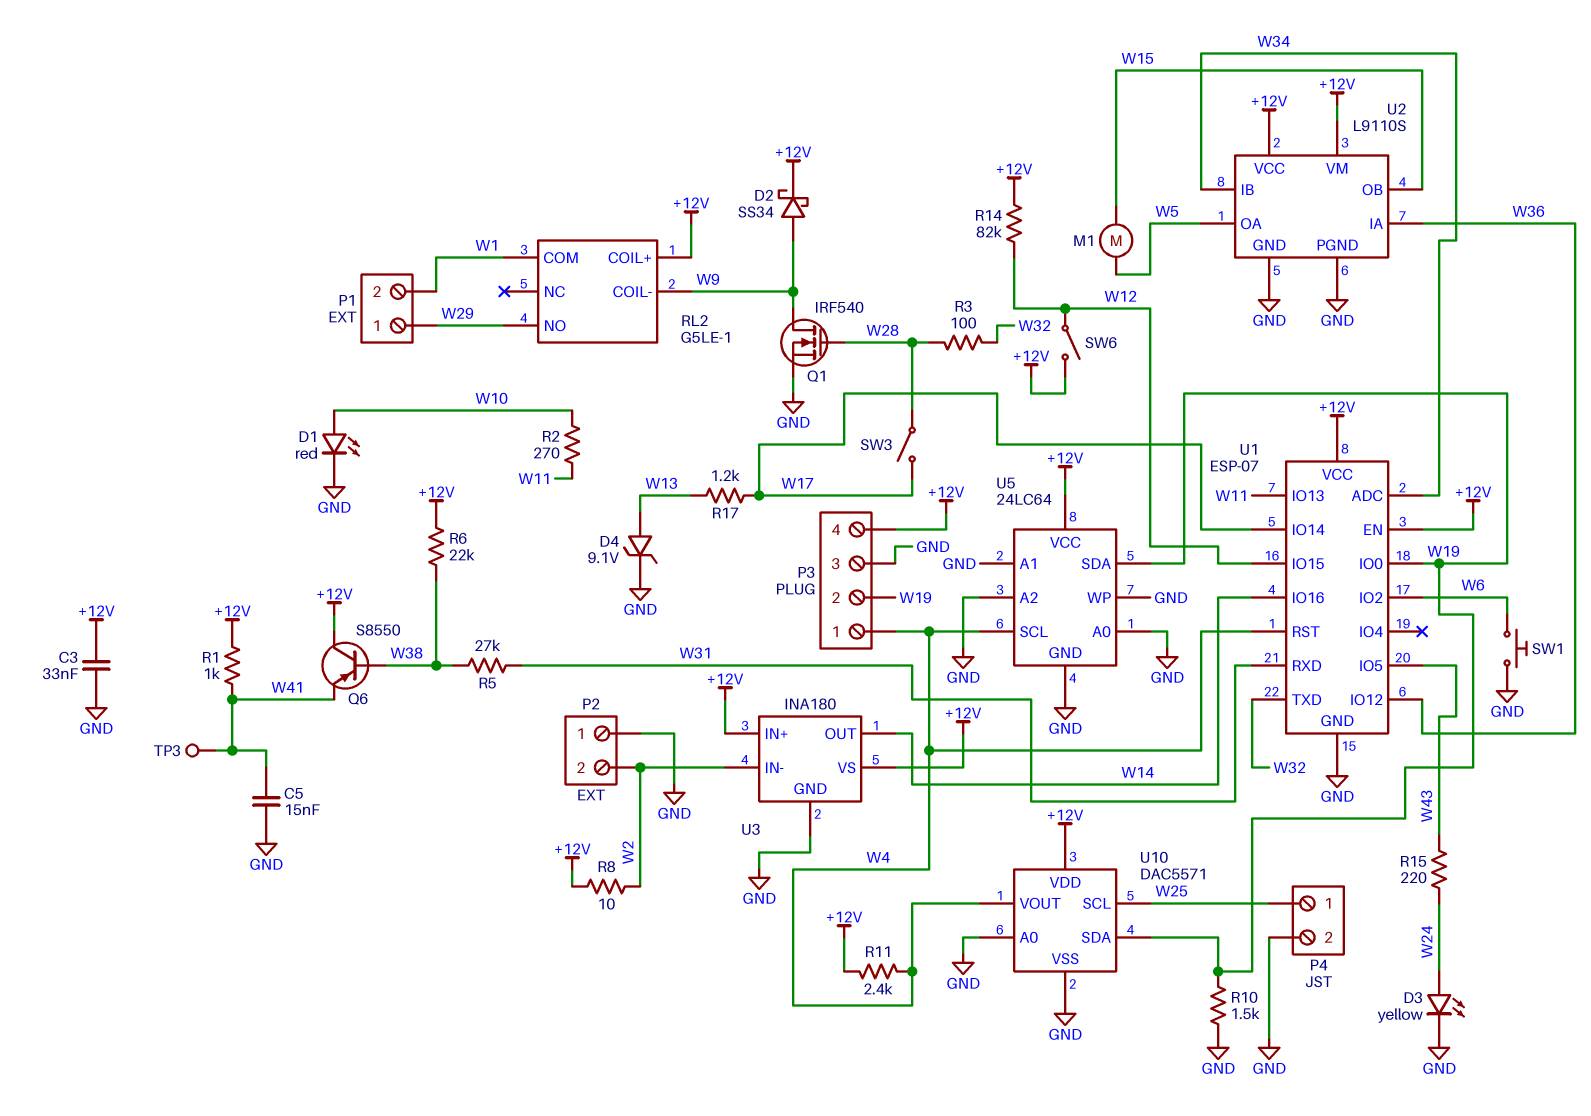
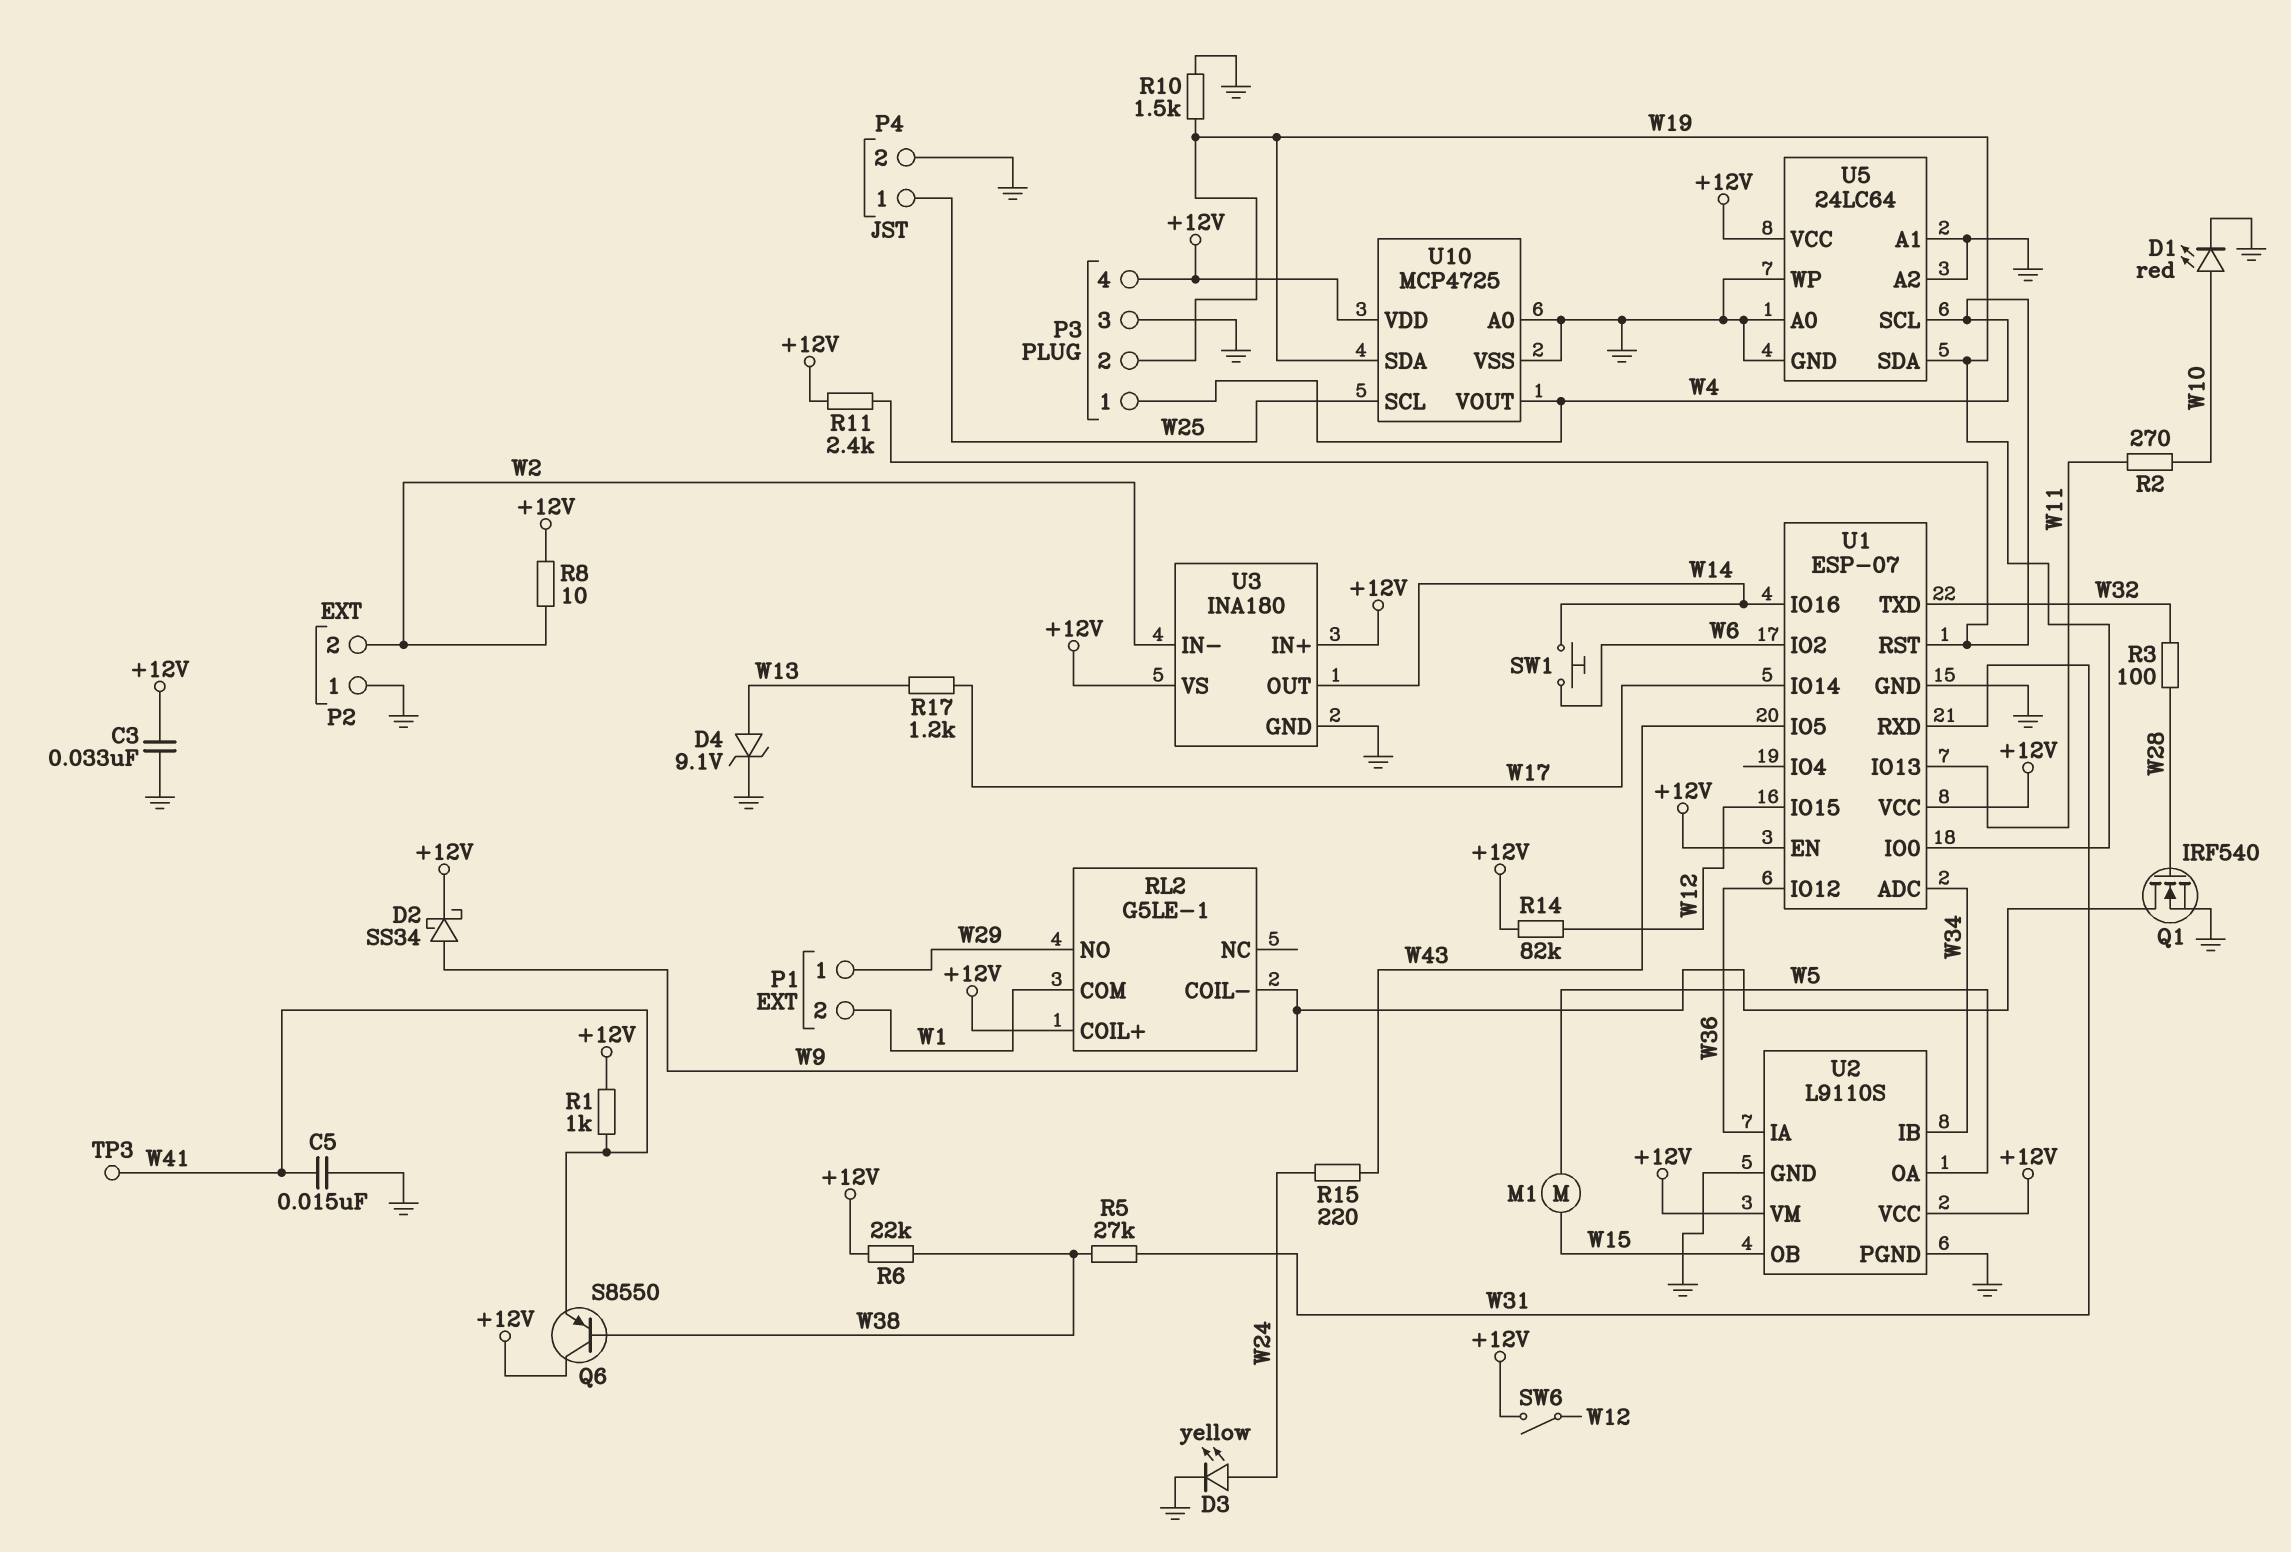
SW1: button (GND, W6) -> button (W6, W14)
SW3: switch (W17, W28) -> none
U10: DAC5571 -> MCP4725

